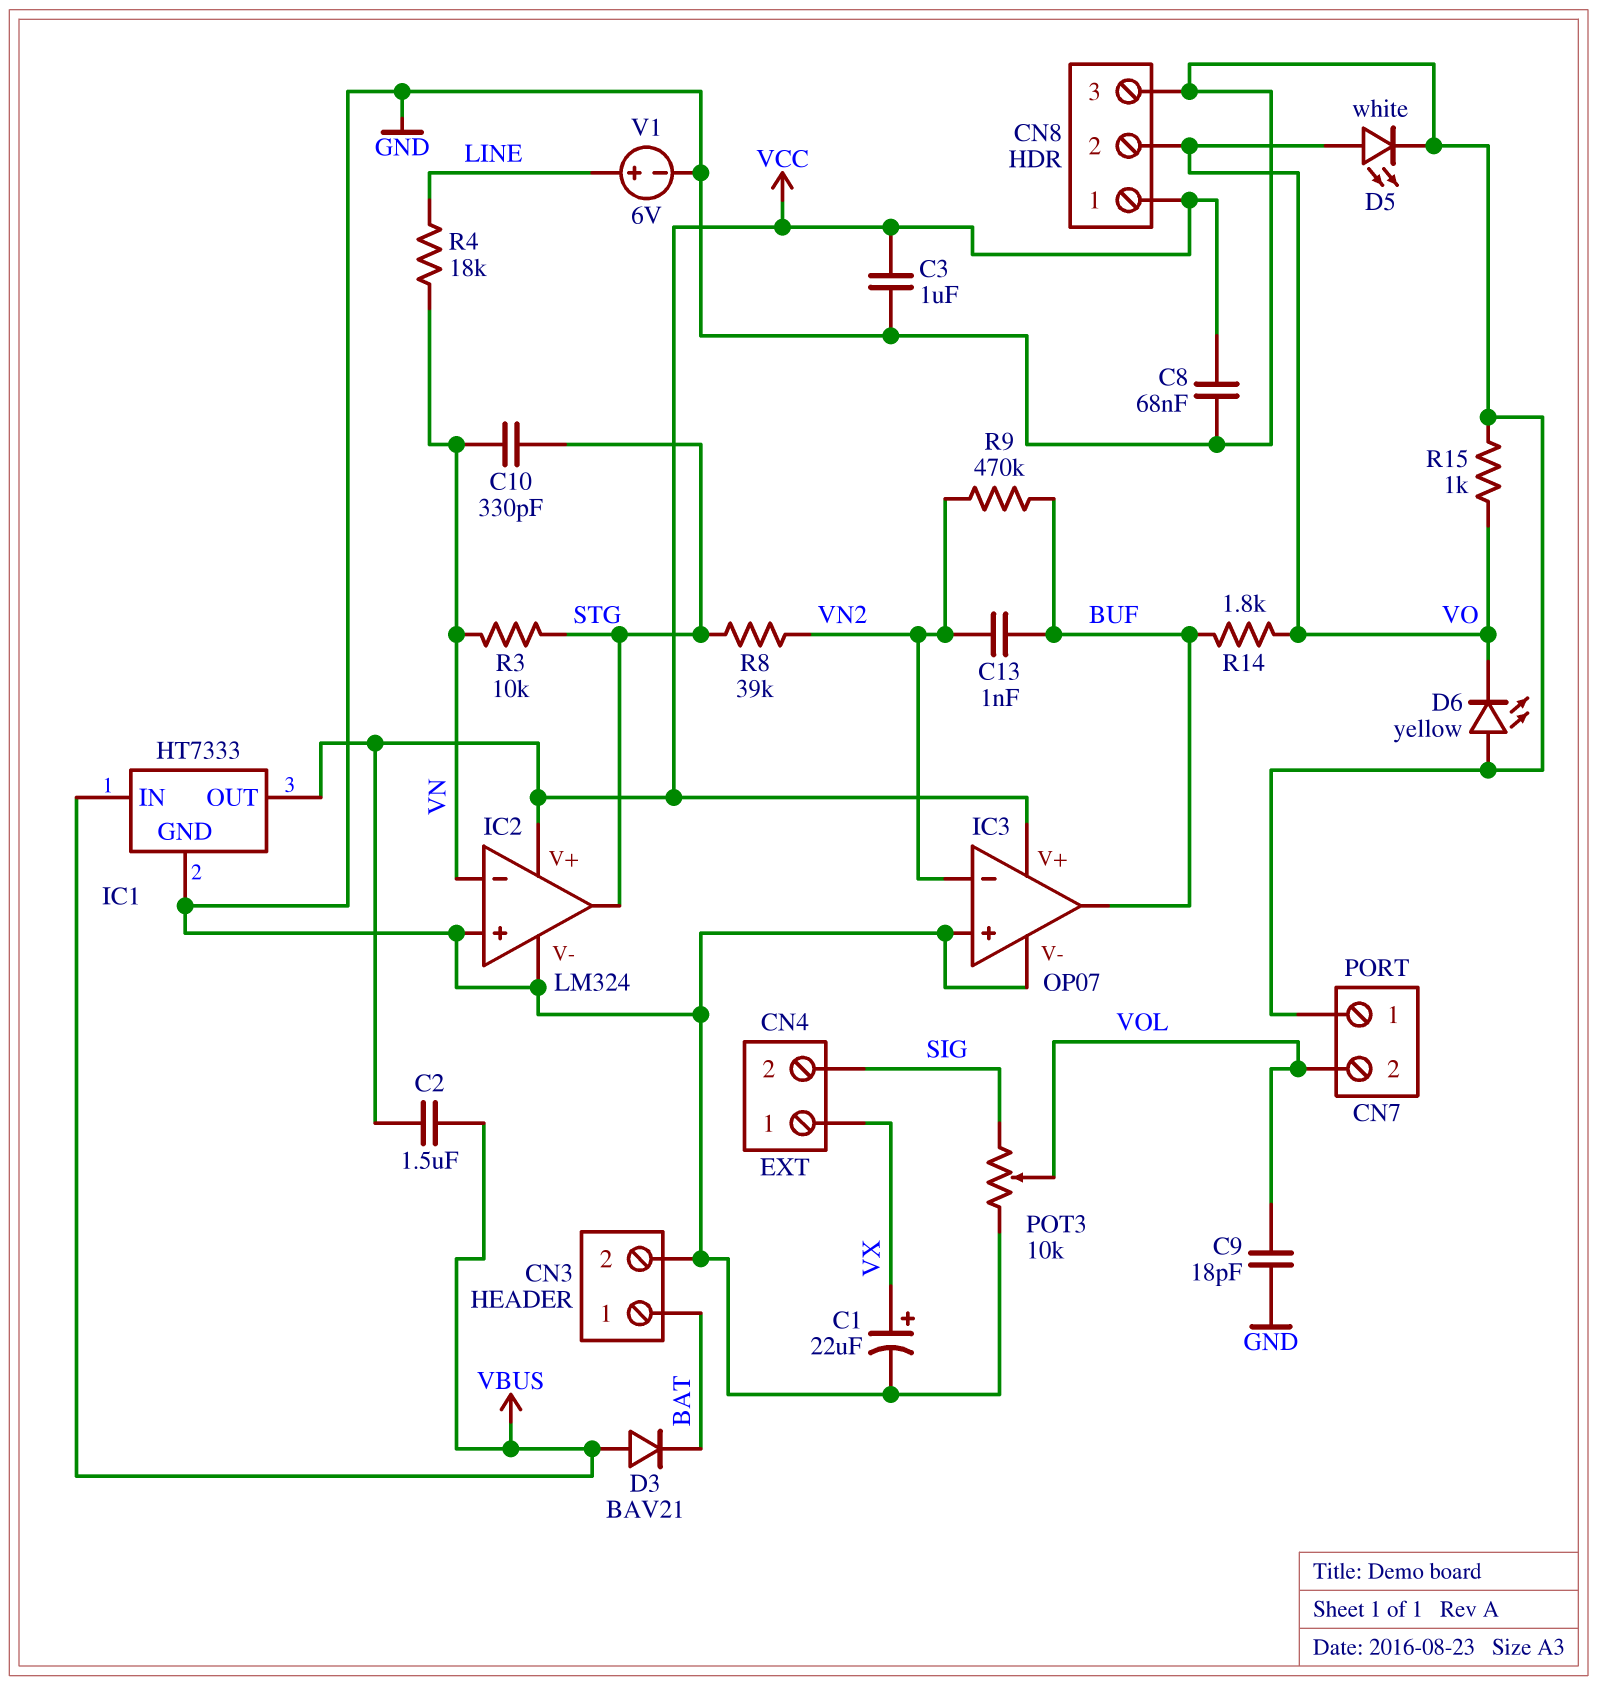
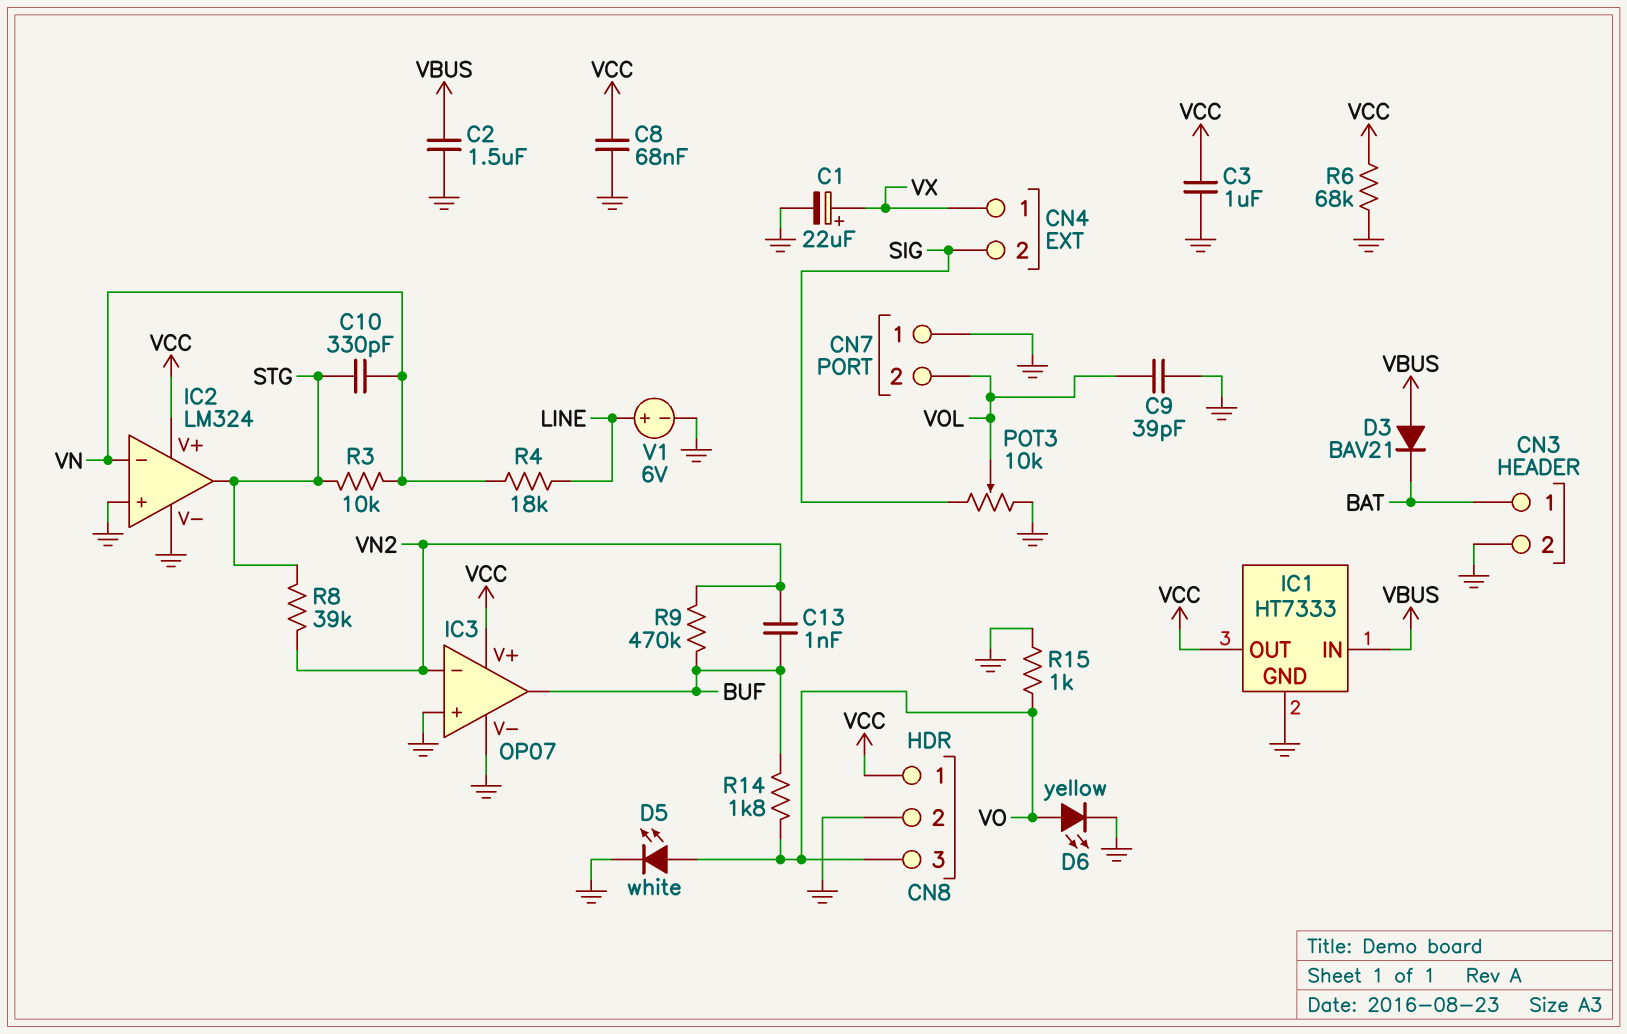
C2: 1.5uF (VBUS, VCC) -> 1.5uF (GND, VBUS)
C9: 18pF (GND, VOL) -> 39pF (GND, VOL)
CN8 pin 2: VO -> GND
CN8 pin 3: GND -> VO
D6: LED yellow (A GND, K VO) -> LED yellow (A VO, K GND)
R6: none -> 68k (GND, VCC)

